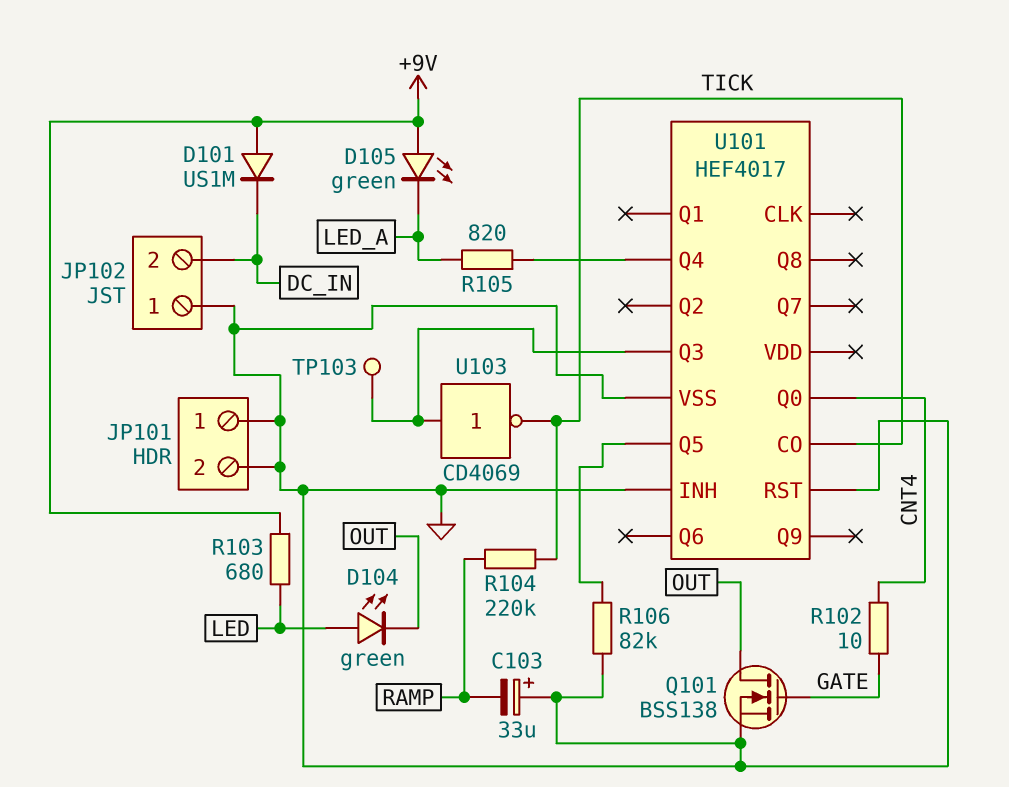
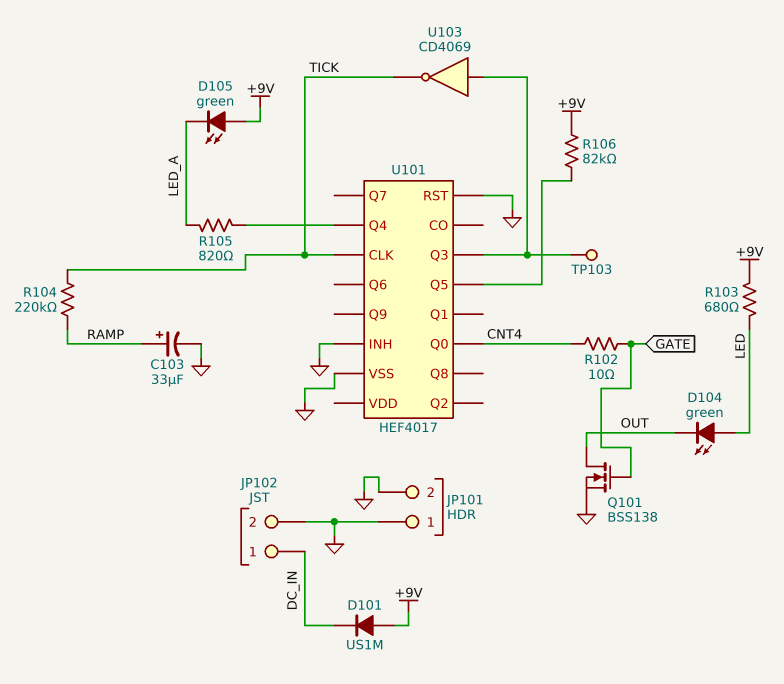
C103: 33uF (plus GND, minus RAMP) -> 33uF (plus RAMP, minus GND)
JP102 pin 1: GND -> DC_IN
JP102 pin 2: DC_IN -> GND
R106: 82k (GND, U101/Q5) -> 82k (+9V, U101/Q5)
U101 pin CLK: none -> TICK
U101 pin CO: TICK -> none

